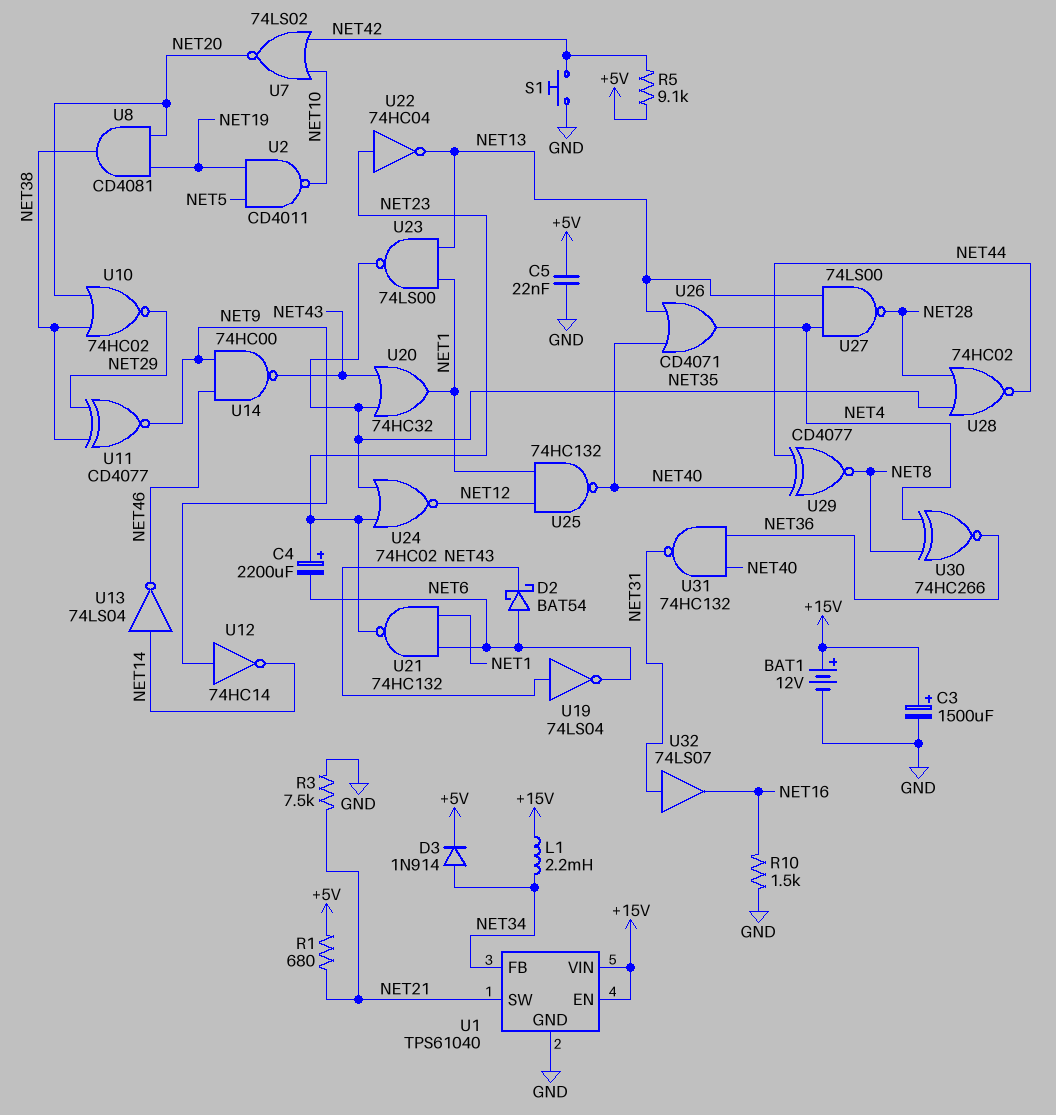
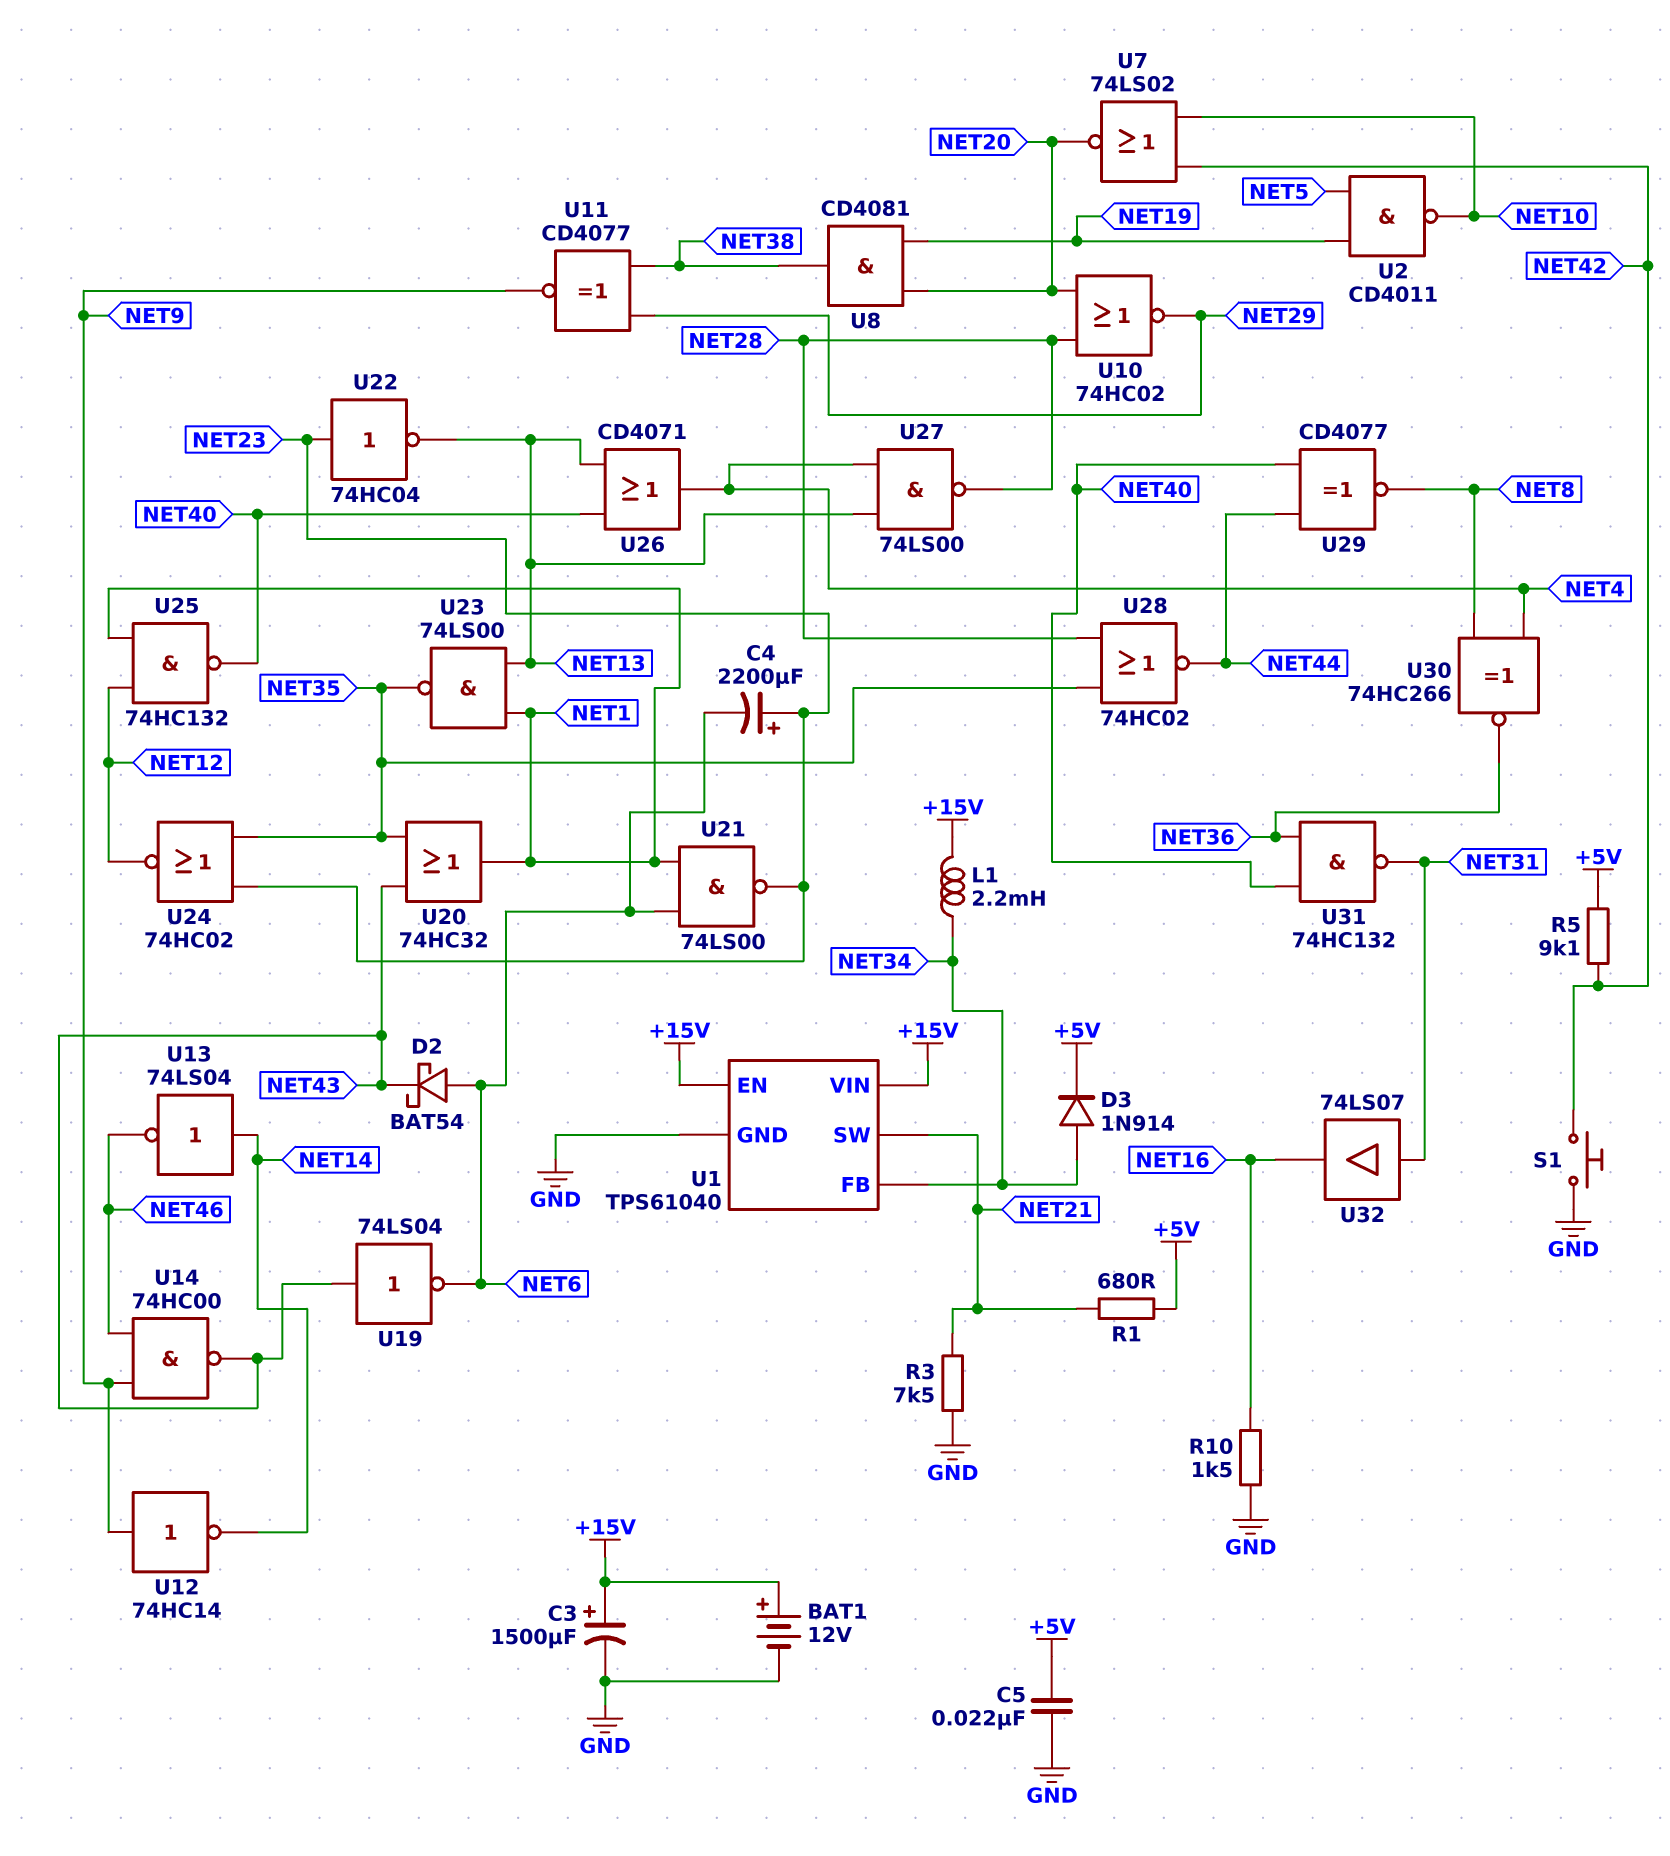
U10: NOR 74HC02 (in NET20, in NET38, out NET29) -> NOR 74HC02 (in NET20, in NET28, out NET29)
U21: NAND 74HC132 (in NET1, in NET6, out NET23) -> NAND 74LS00 (in NET1, in NET6, out NET23)

